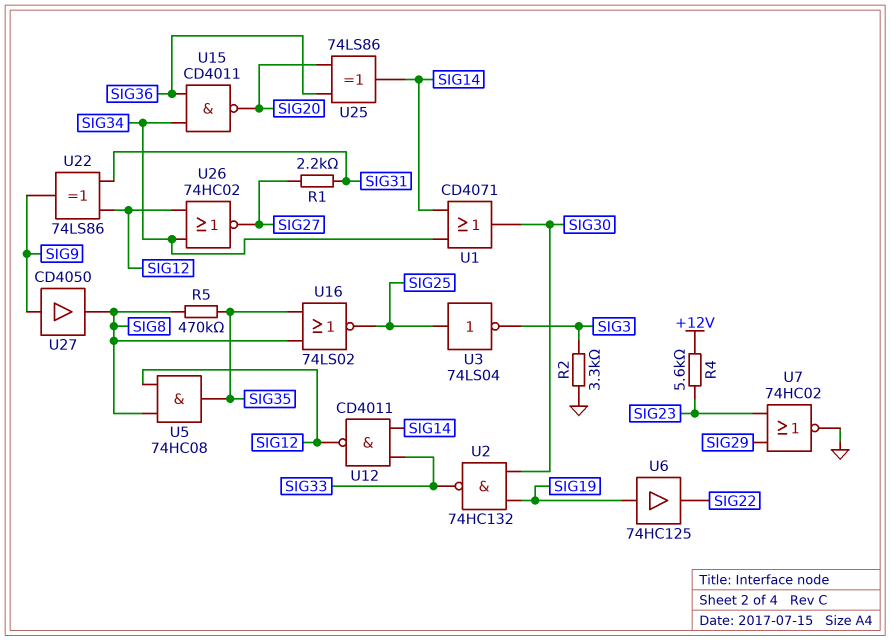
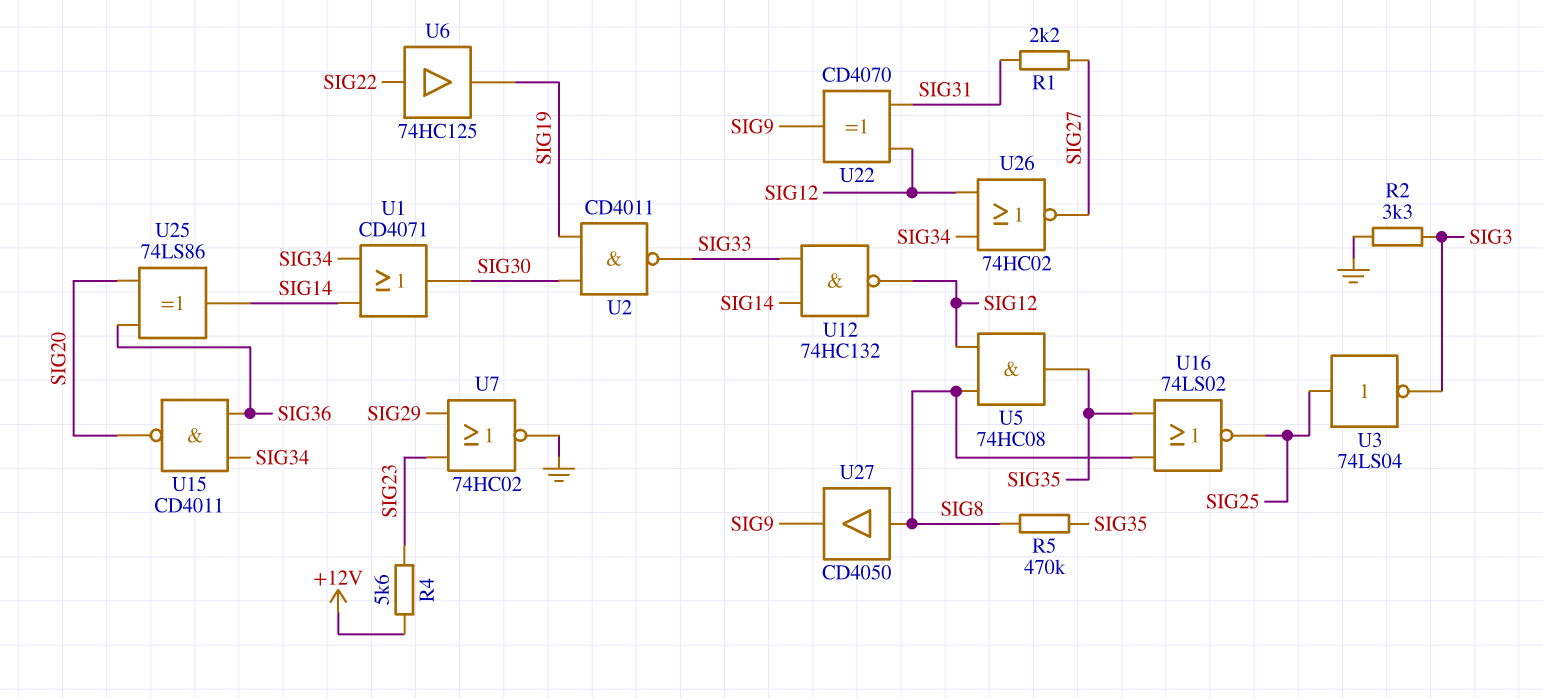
U2: NAND 74HC132 (in SIG19, in SIG30, out SIG33) -> NAND CD4011 (in SIG19, in SIG30, out SIG33)
U6: buffer 74HC125 (in SIG19, out SIG22) -> buffer 74HC125 (in SIG22, out SIG19)
U12: NAND CD4011 (in SIG14, in SIG33, out SIG12) -> NAND 74HC132 (in SIG14, in SIG33, out SIG12)
U22: XOR 74LS86 (in SIG12, in SIG31, out SIG9) -> XOR CD4070 (in SIG12, in SIG31, out SIG9)
U27: buffer CD4050 (in SIG9, out SIG8) -> buffer CD4050 (in SIG8, out SIG9)

